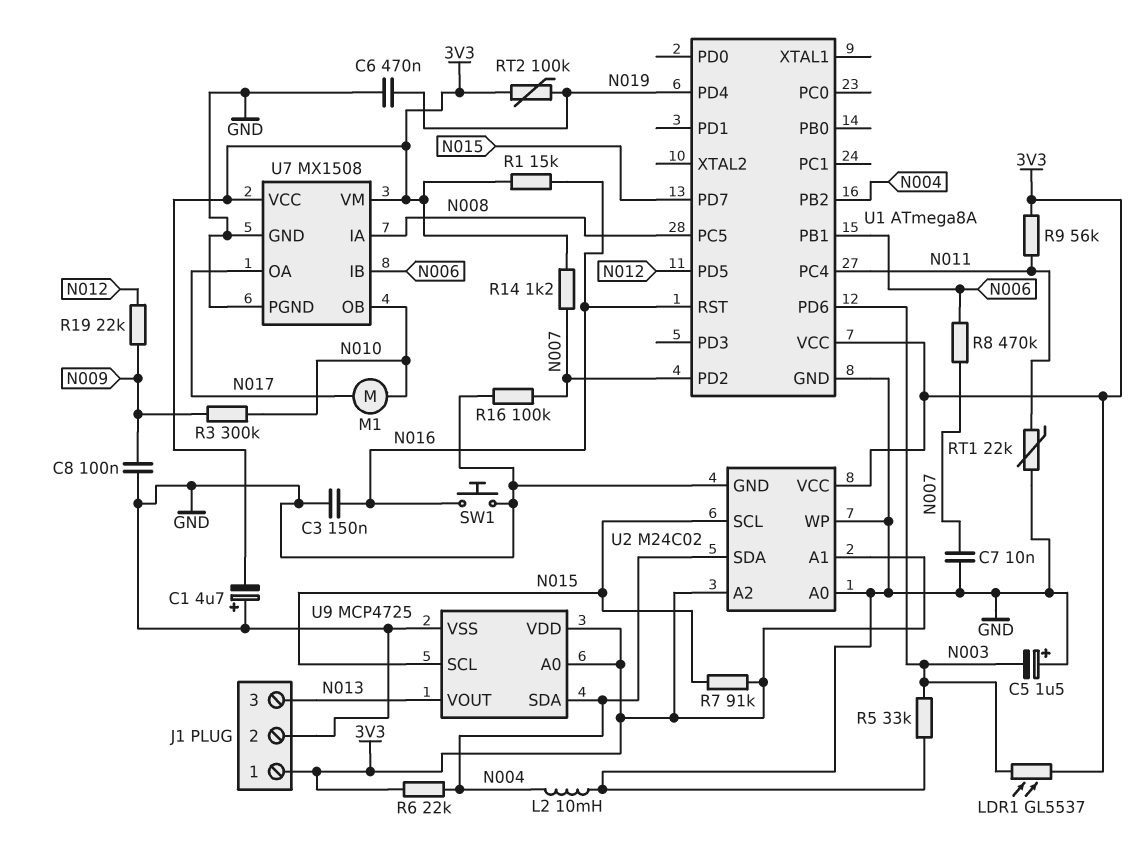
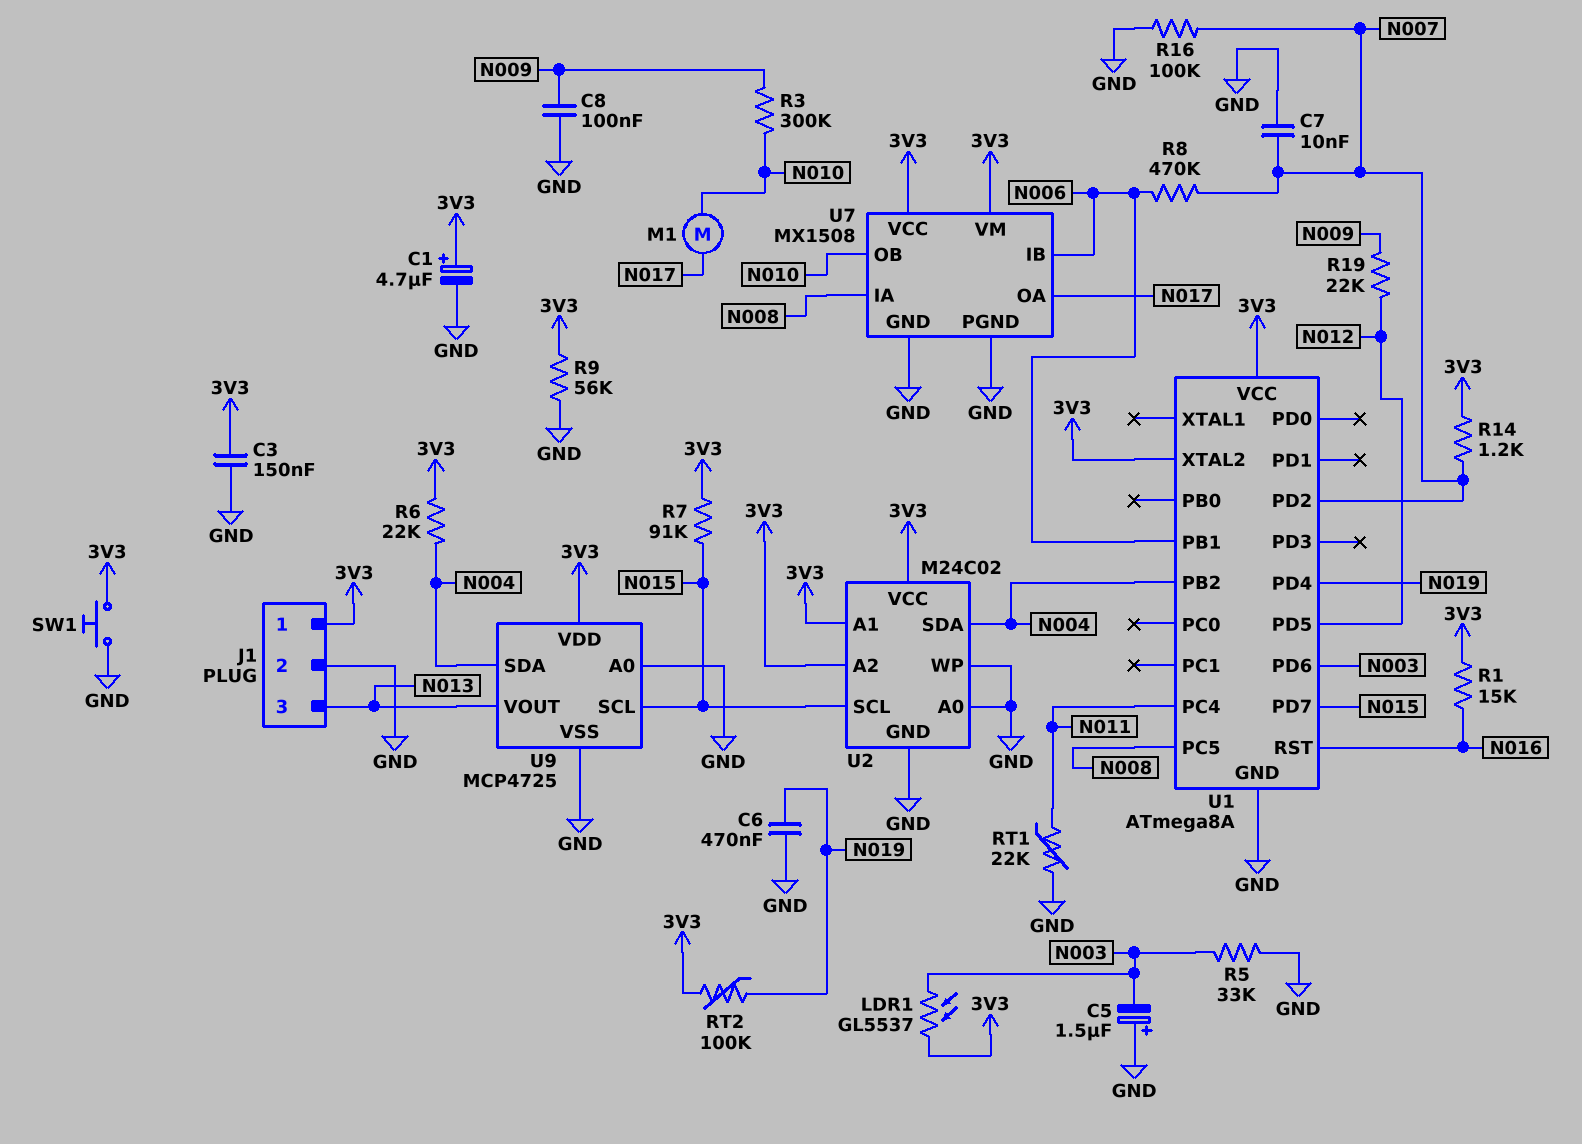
C1: 4.7uF (plus GND, minus 3V3) -> 4.7uF (plus 3V3, minus GND)
C3: 150nF (GND, N016) -> 150nF (3V3, GND)
L2: 10mH (GND, N004) -> none
R9: 56k (3V3, N011) -> 56k (3V3, GND)
SW1: button (GND, N016) -> button (3V3, GND)
U1 pin XTAL2: none -> 3V3
U9 pin A0: 3V3 -> GND

